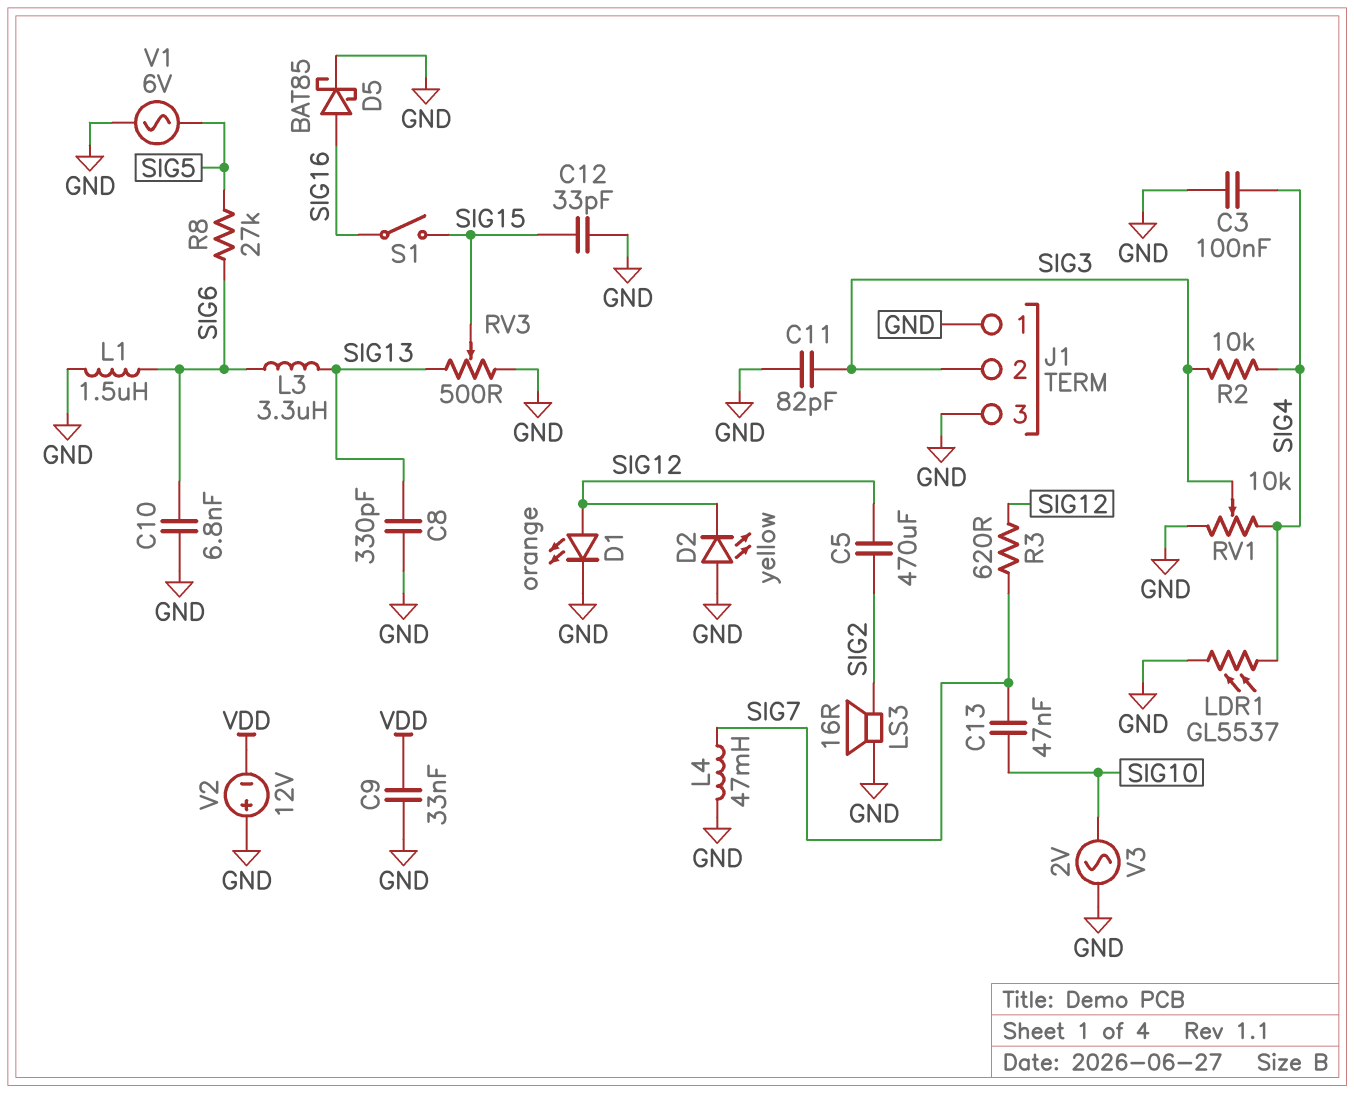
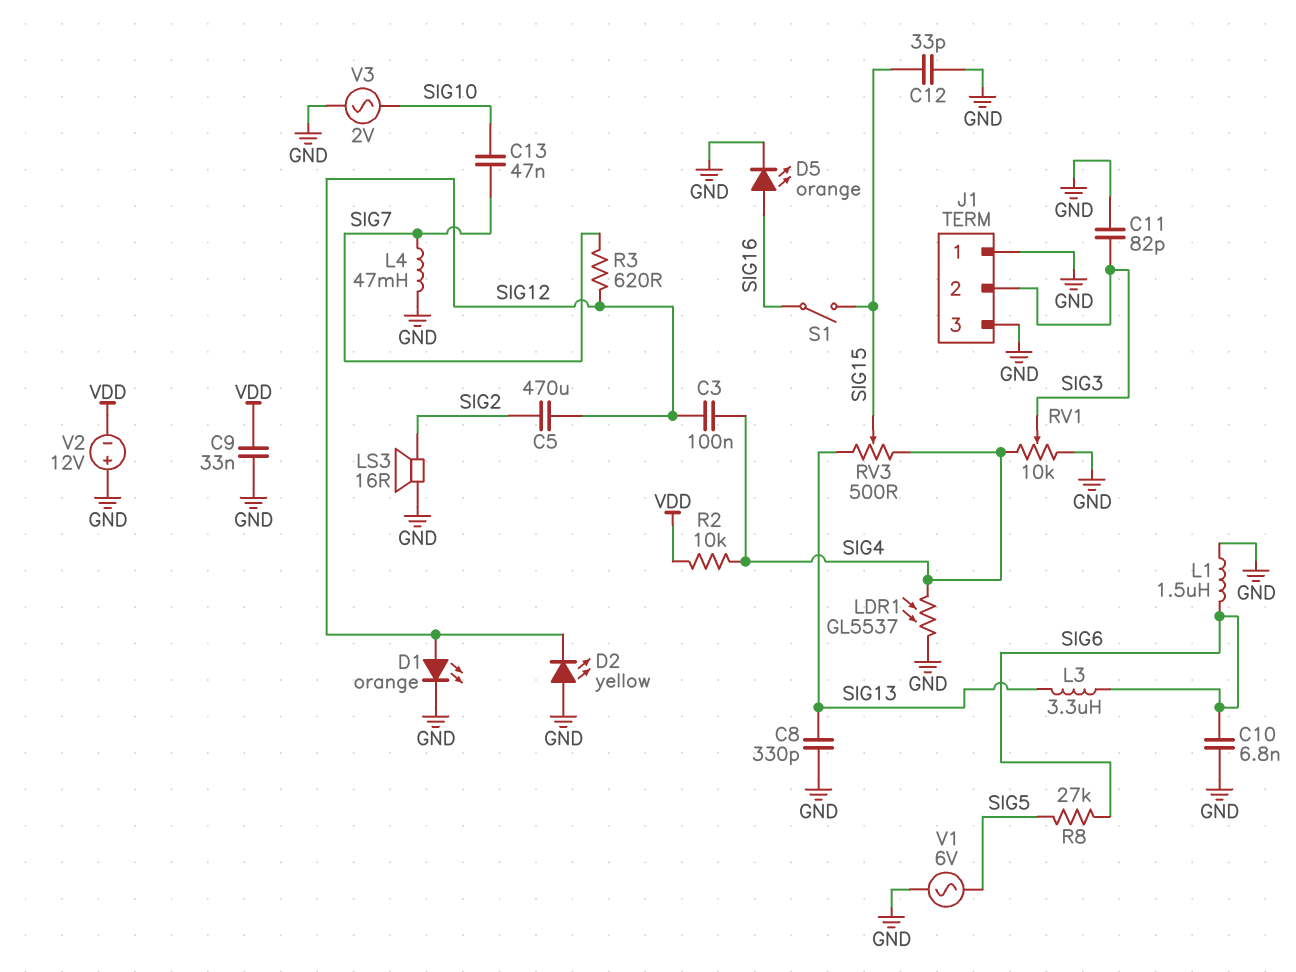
C3: 100nF (GND, SIG4) -> 100nF (SIG4, SIG12)
D5: schottky BAT85 (A SIG16, K GND) -> LED orange (A SIG16, K GND)
R2: 10k (SIG3, SIG4) -> 10k (SIG4, VDD)
RV3: 500 (GND, SIG13, wiper SIG15) -> 500 (SIG4, SIG13, wiper SIG15)

